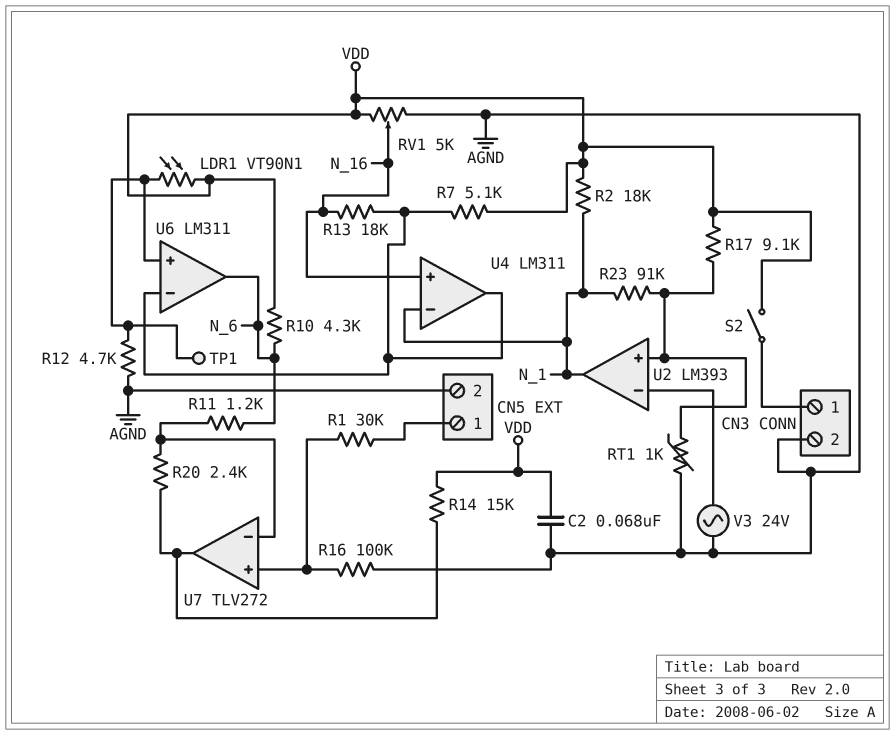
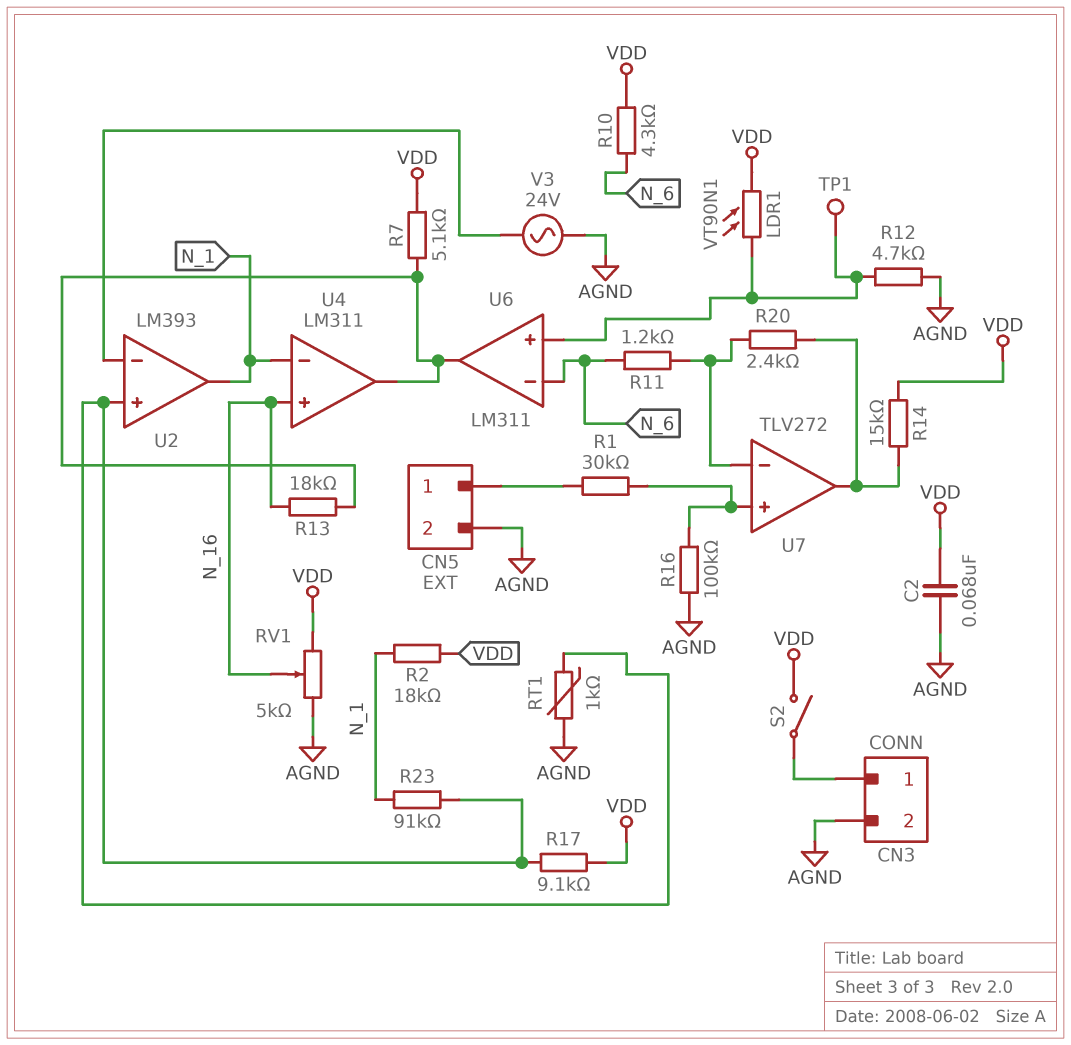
U6 pin in-: U4/out -> N_6
U6 pin out: N_6 -> U4/out

